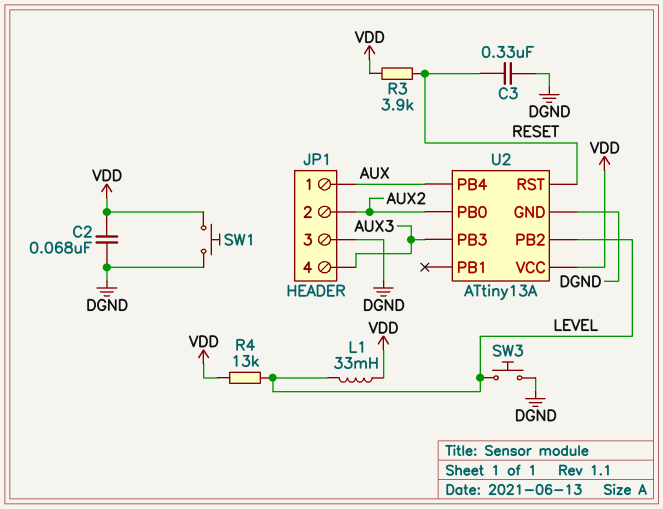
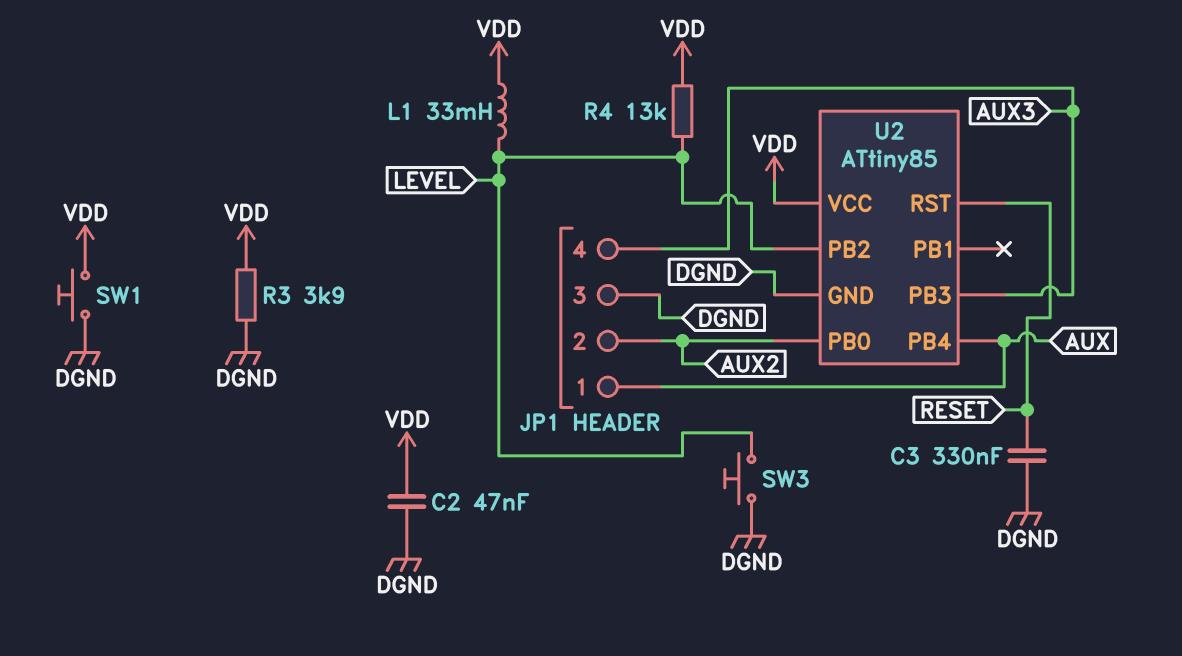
C2: 68nF (DGND, VDD) -> 47nF (DGND, VDD)
R3: 3.9k (RESET, VDD) -> 3.9k (DGND, VDD)
U2: ATtiny13A -> ATtiny85

